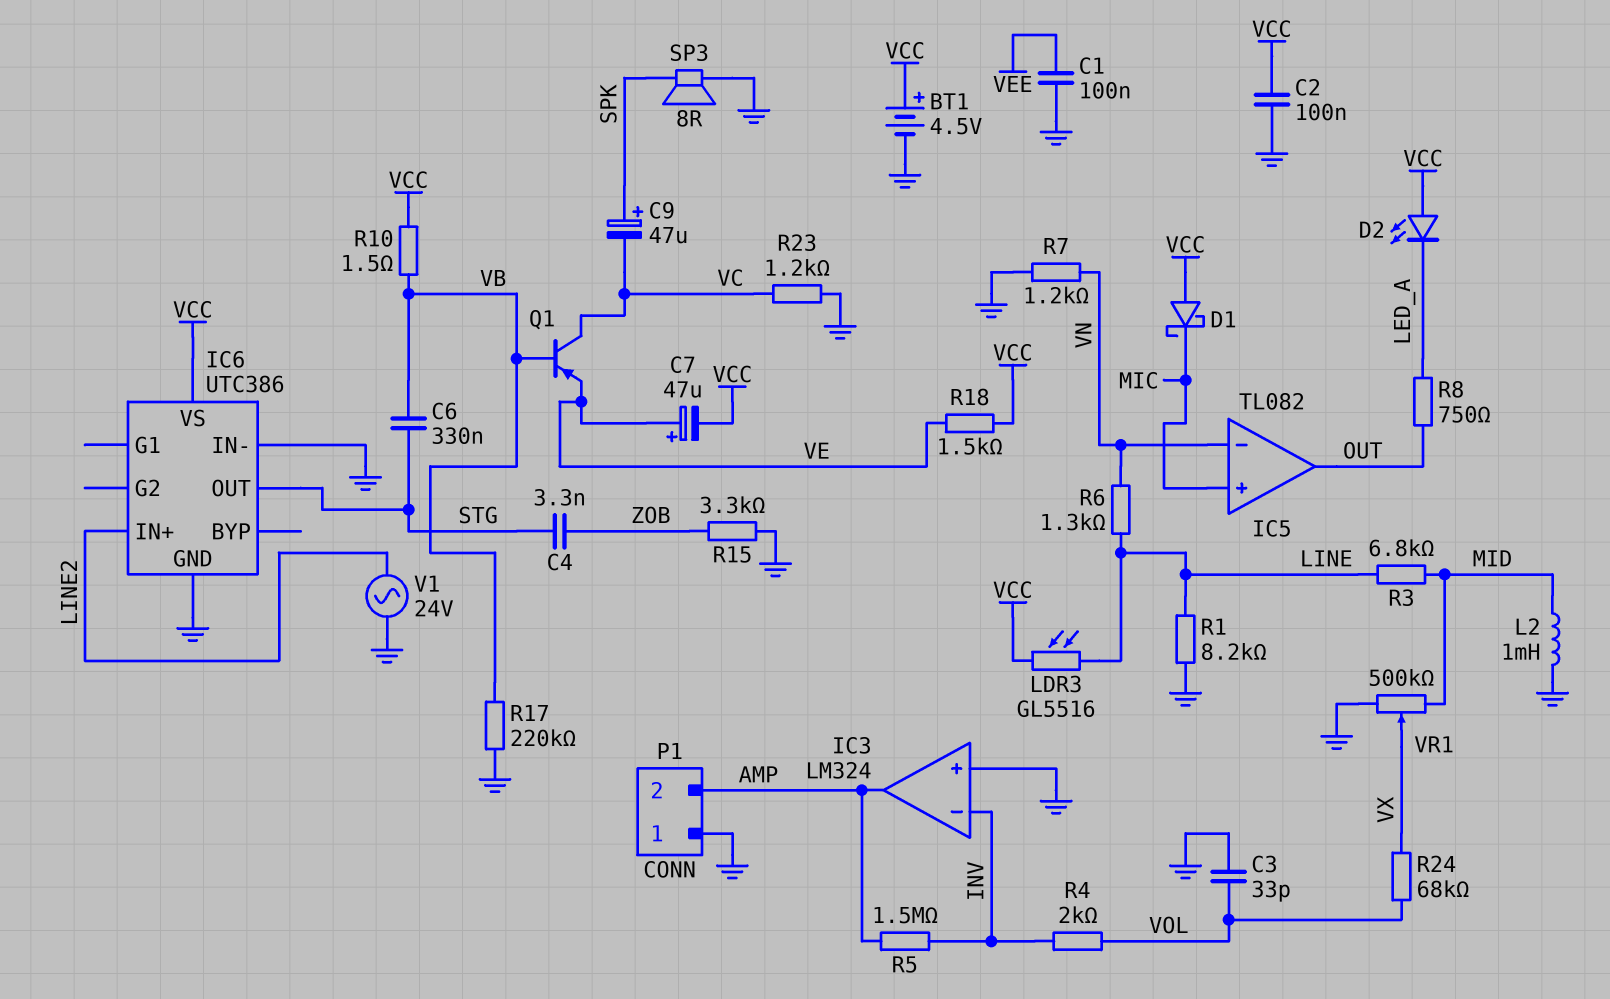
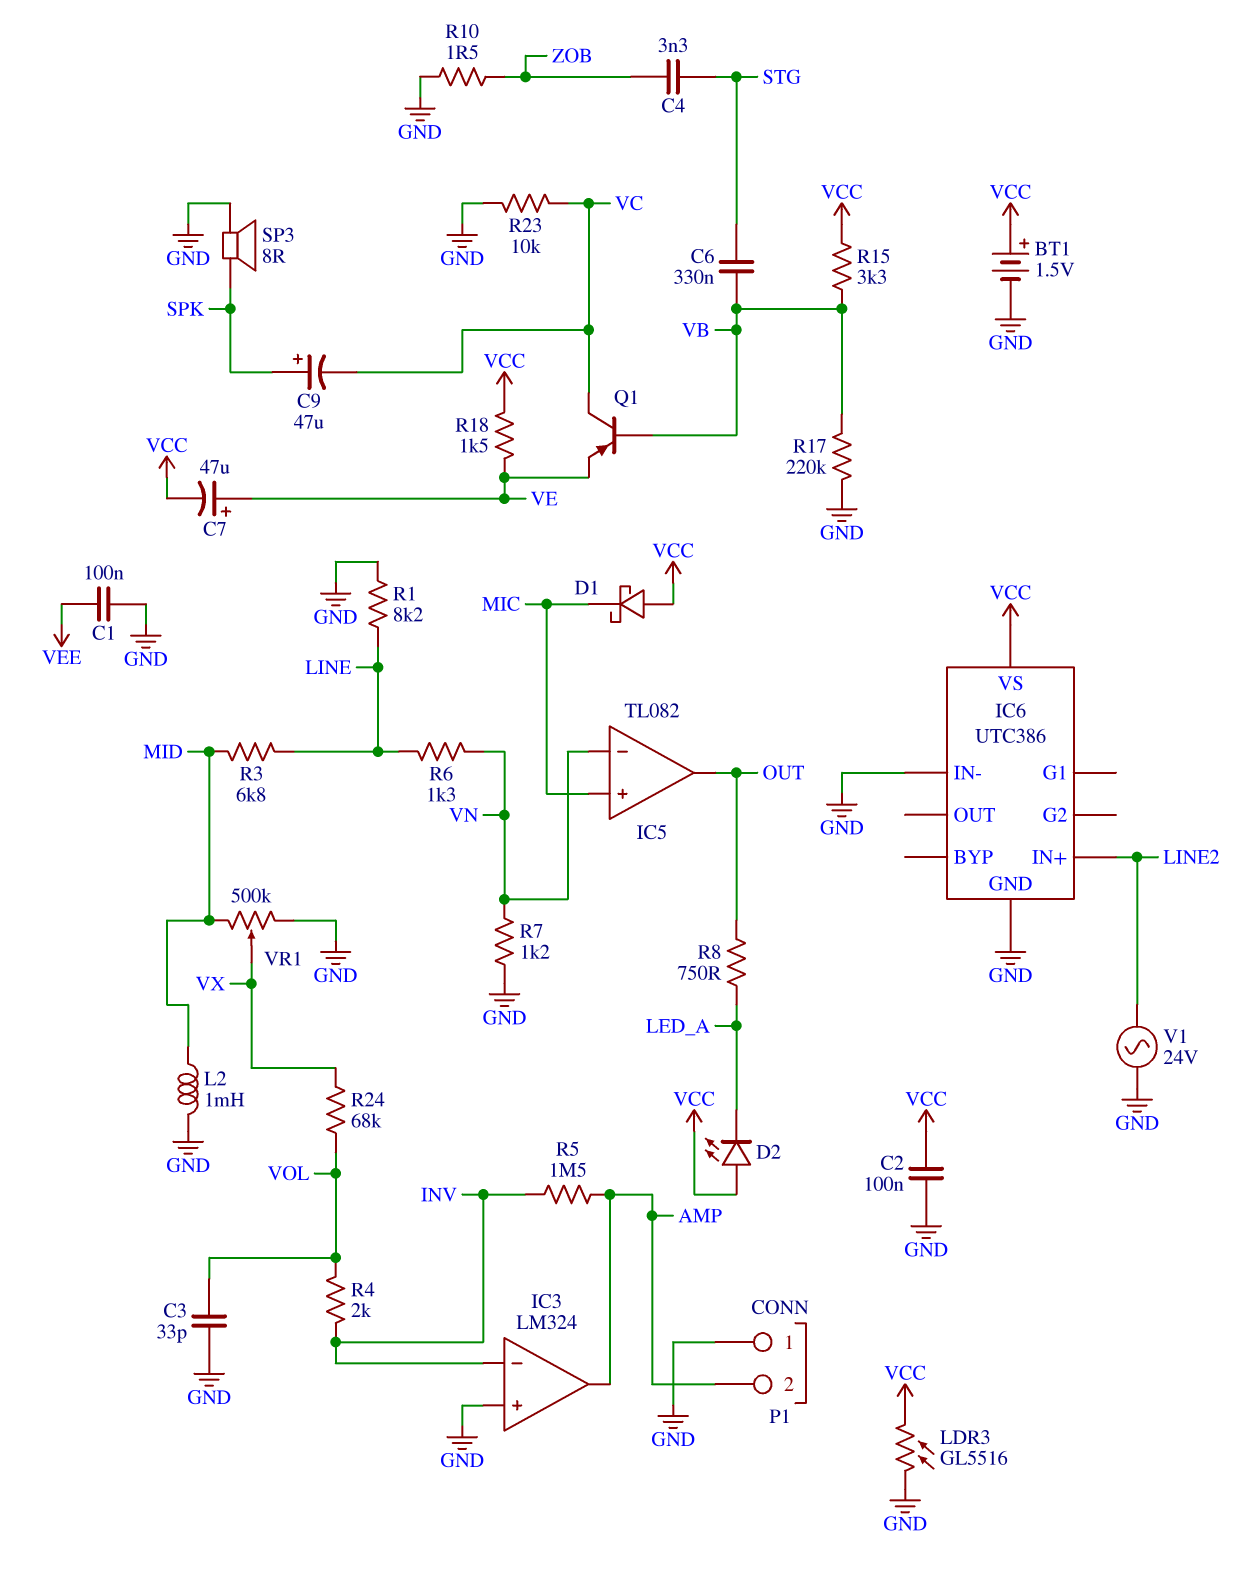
BT1: 4.5V (plus VCC, minus GND) -> 1.5V (plus VCC, minus GND)
IC6 pin OUT: STG -> none
LDR3: GL5516 (LINE, VCC) -> GL5516 (GND, VCC)
R10: 1.5 (VB, VCC) -> 1.5 (GND, ZOB)
R15: 3.3k (GND, ZOB) -> 3.3k (VB, VCC)
R23: 1.2k (GND, VC) -> 10k (GND, VC)

